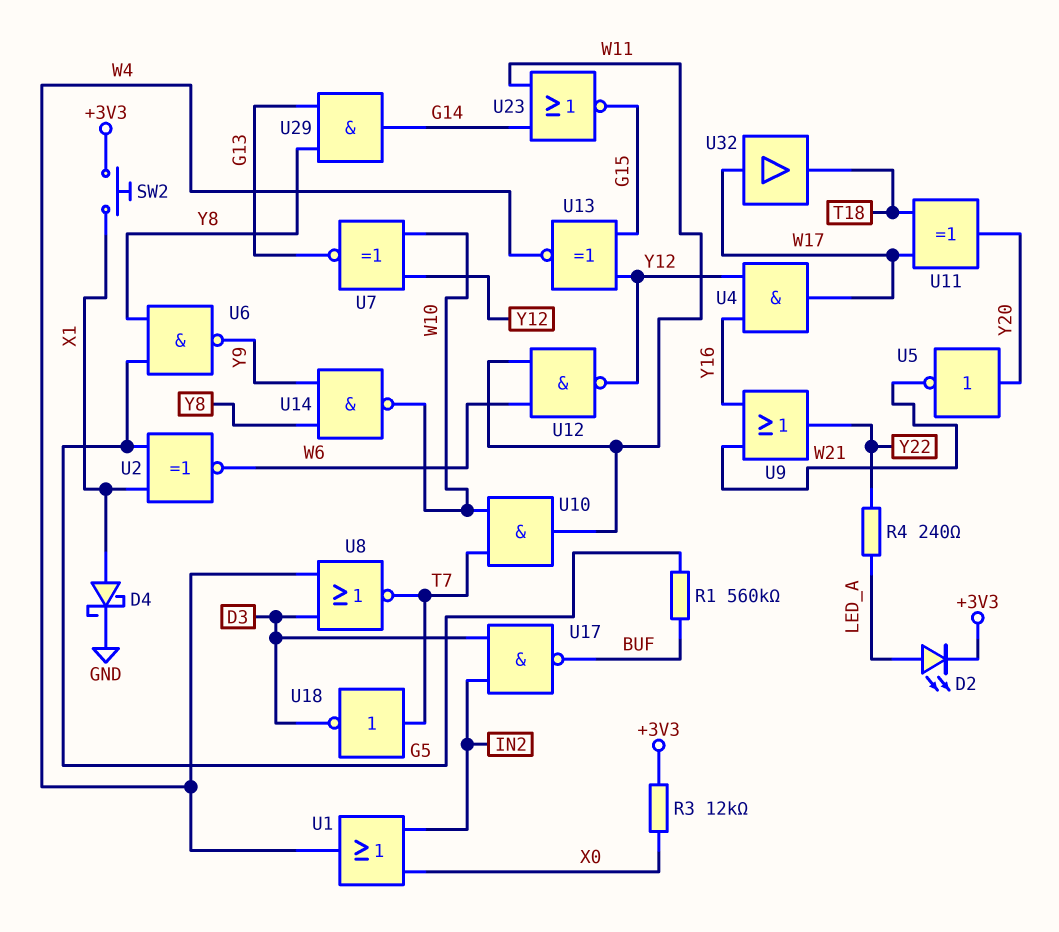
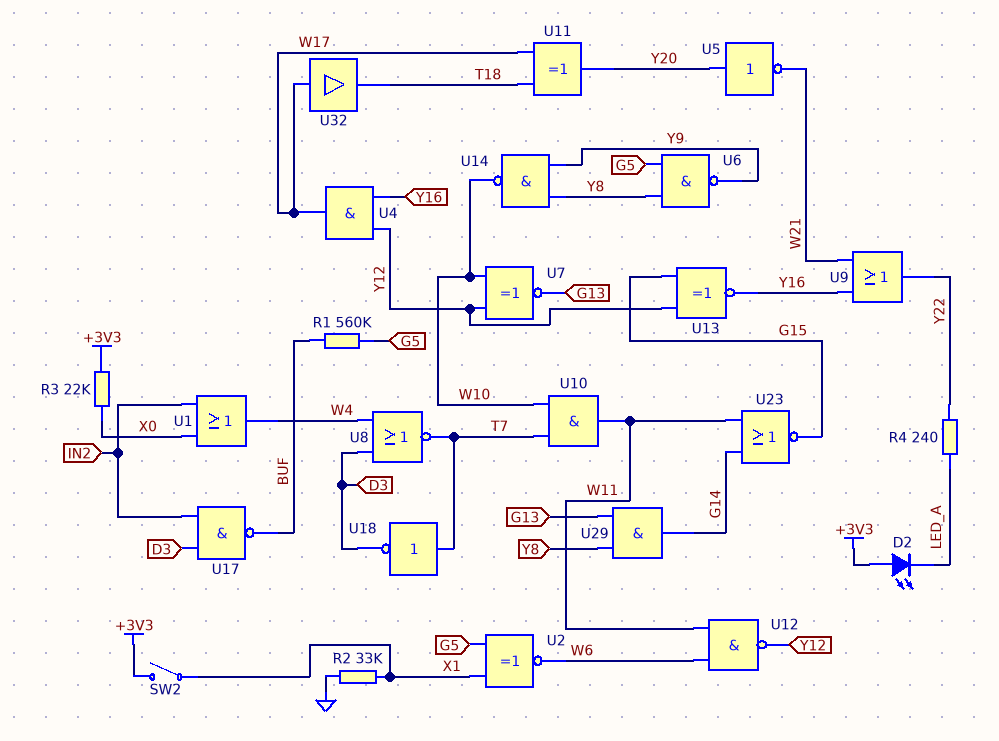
D2: LED (A LED_A, K +3V3) -> LED (A +3V3, K LED_A)
D4: schottky (A X1, K GND) -> none
R2: none -> 33k (GND, X1)
R3: 12k (+3V3, X0) -> 22k (+3V3, X0)
SW2: button (+3V3, X1) -> switch (+3V3, X1)
U13: XNOR (in G15, in Y12, out W4) -> XNOR (in G15, in Y12, out Y16)

